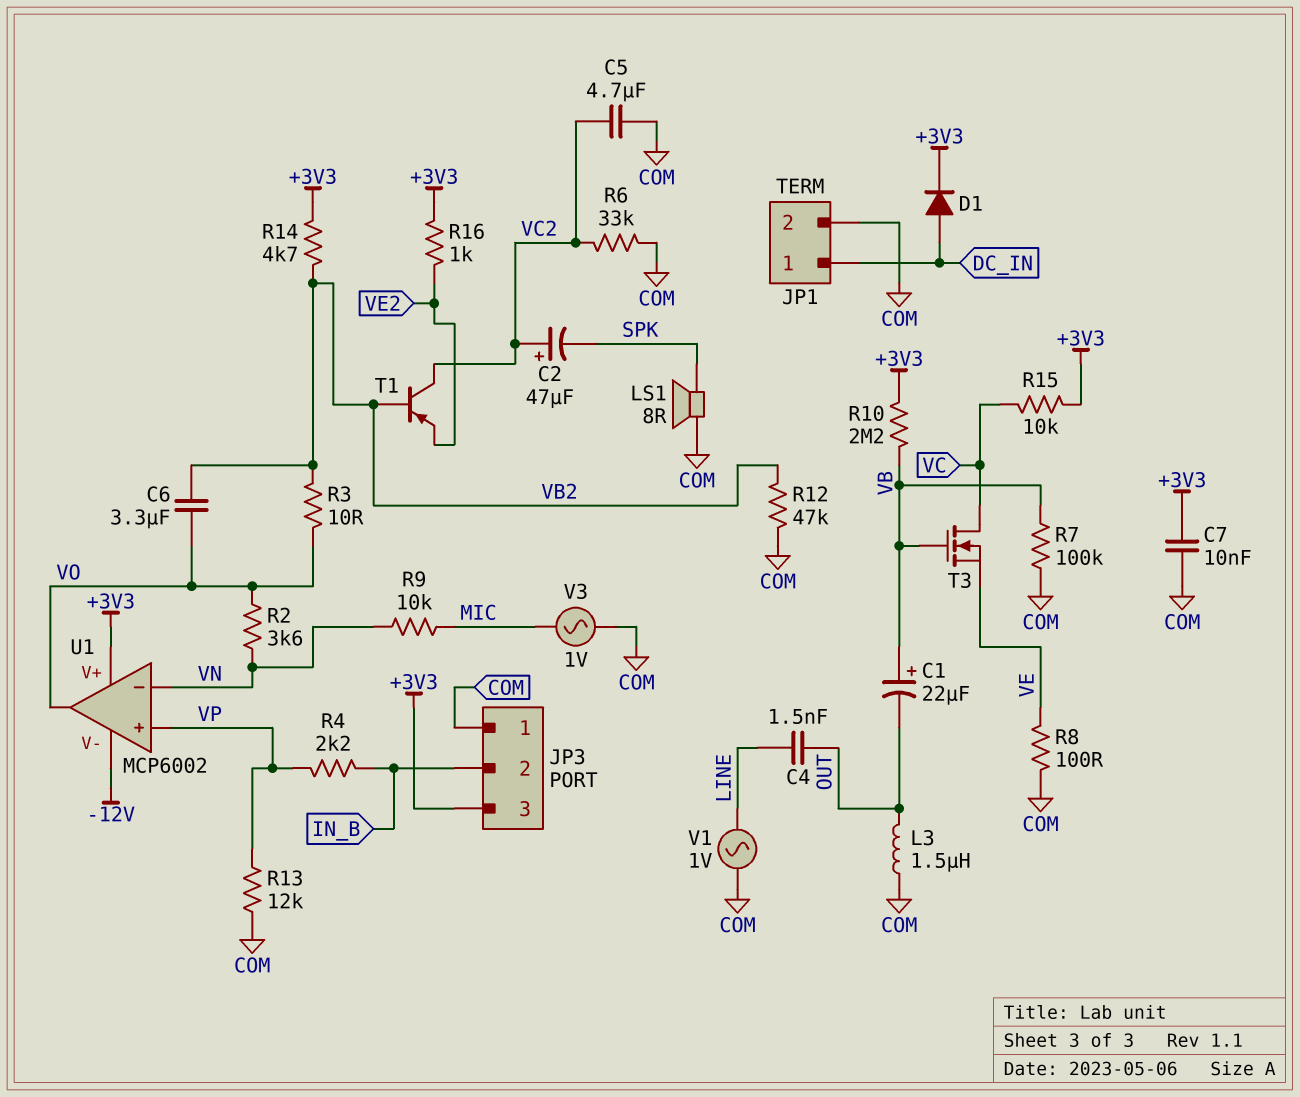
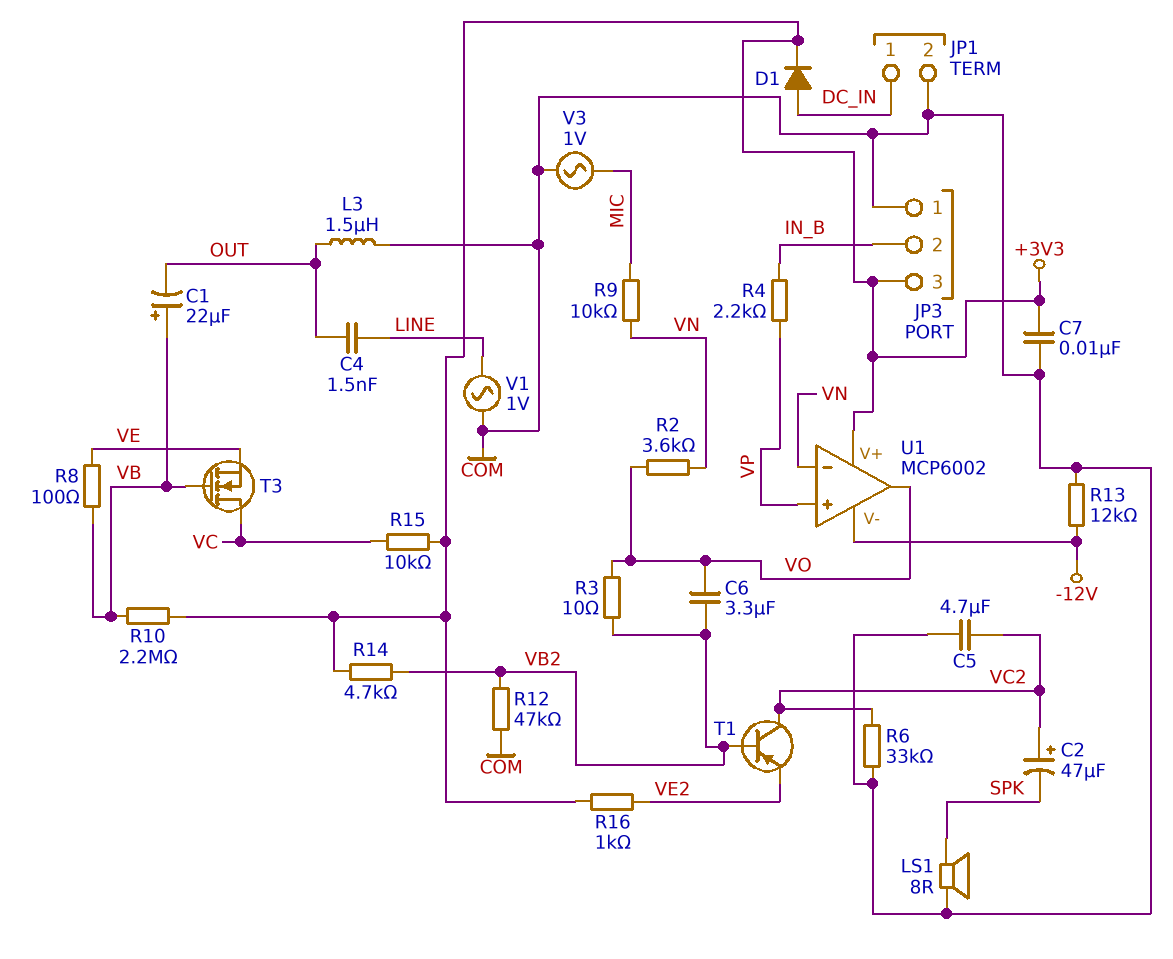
R7: 100k (COM, VB) -> none
R8: 100 (COM, VE) -> 100 (VB, VE)
R13: 12k (COM, VP) -> 12k (-12V, COM)

